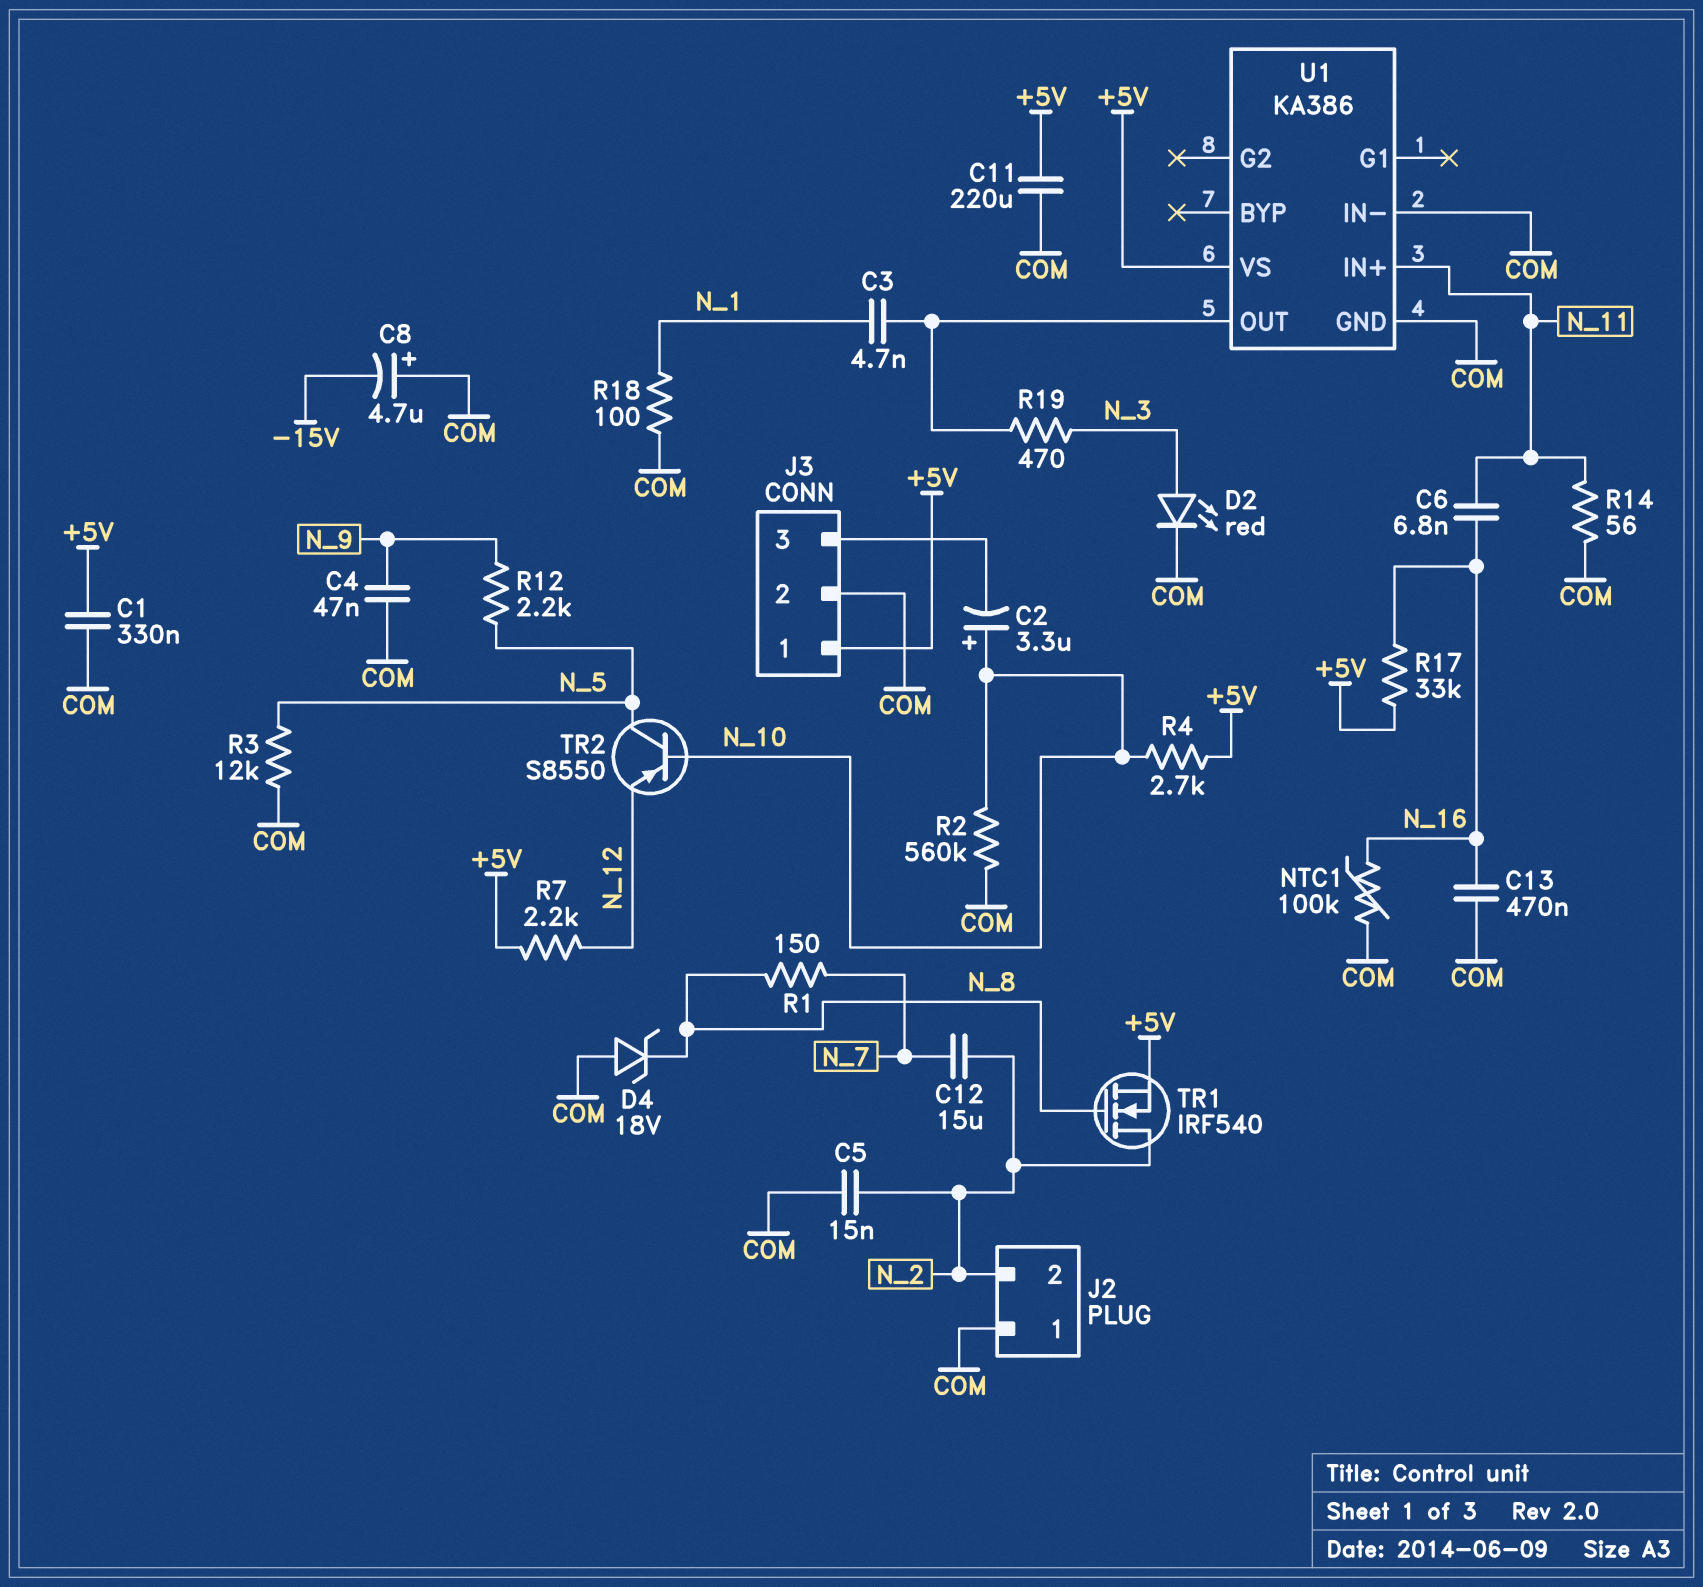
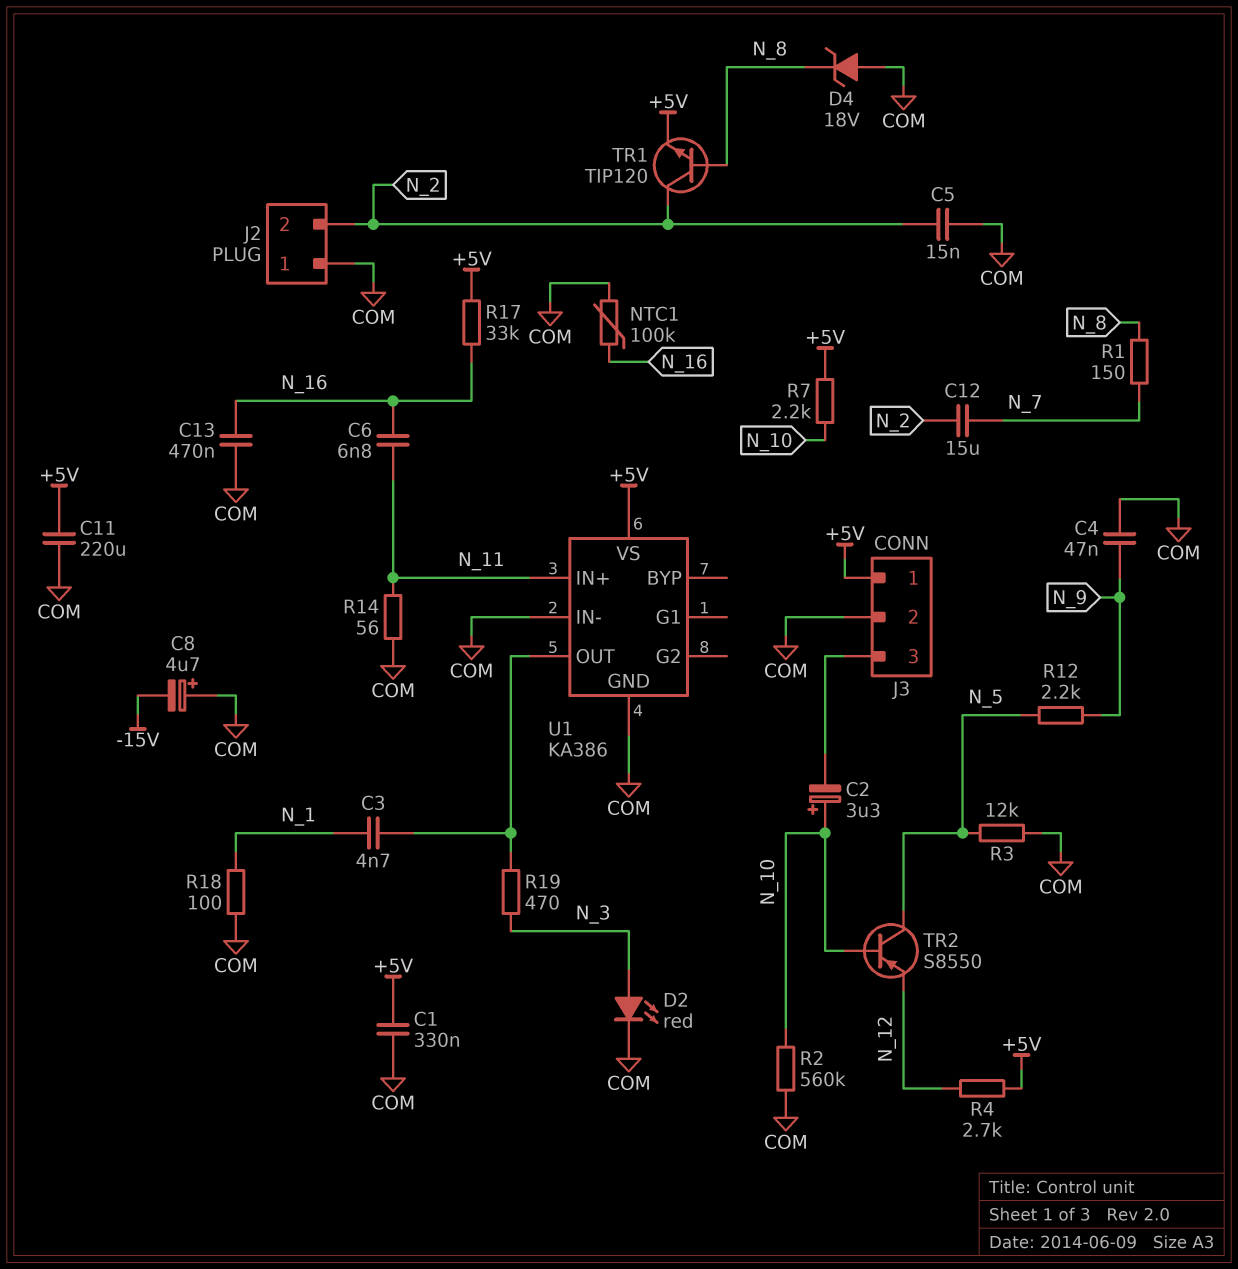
R4: 2.7k (+5V, N_10) -> 2.7k (+5V, N_12)
R7: 2.2k (+5V, N_12) -> 2.2k (+5V, N_10)
TR1: NMOS IRF540 (G N_8, D N_2, S +5V) -> NPN TIP120 (B N_8, C N_2, E +5V)

